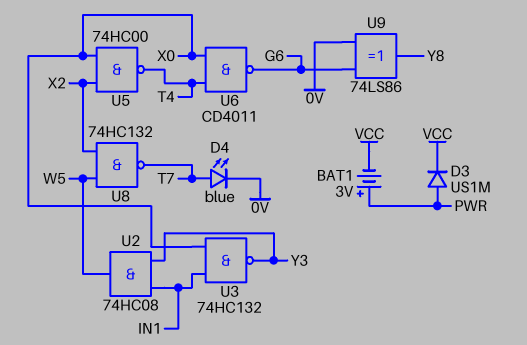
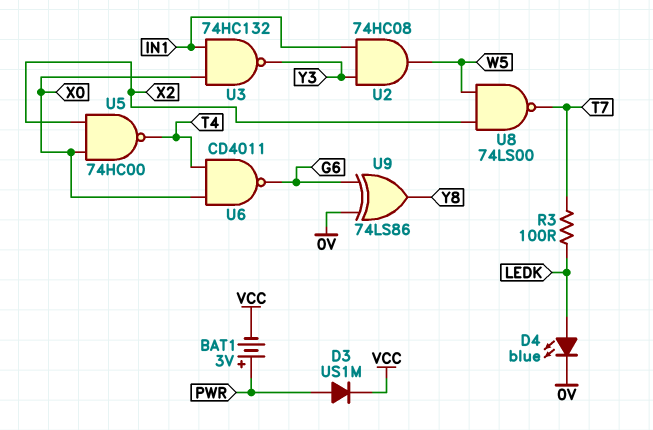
D4: LED blue (A T7, K 0V) -> LED blue (A LEDK, K 0V)
R3: none -> 100 (LEDK, T7)
U8: NAND 74HC132 (in W5, in X2, out T7) -> NAND 74LS00 (in W5, in X2, out T7)

